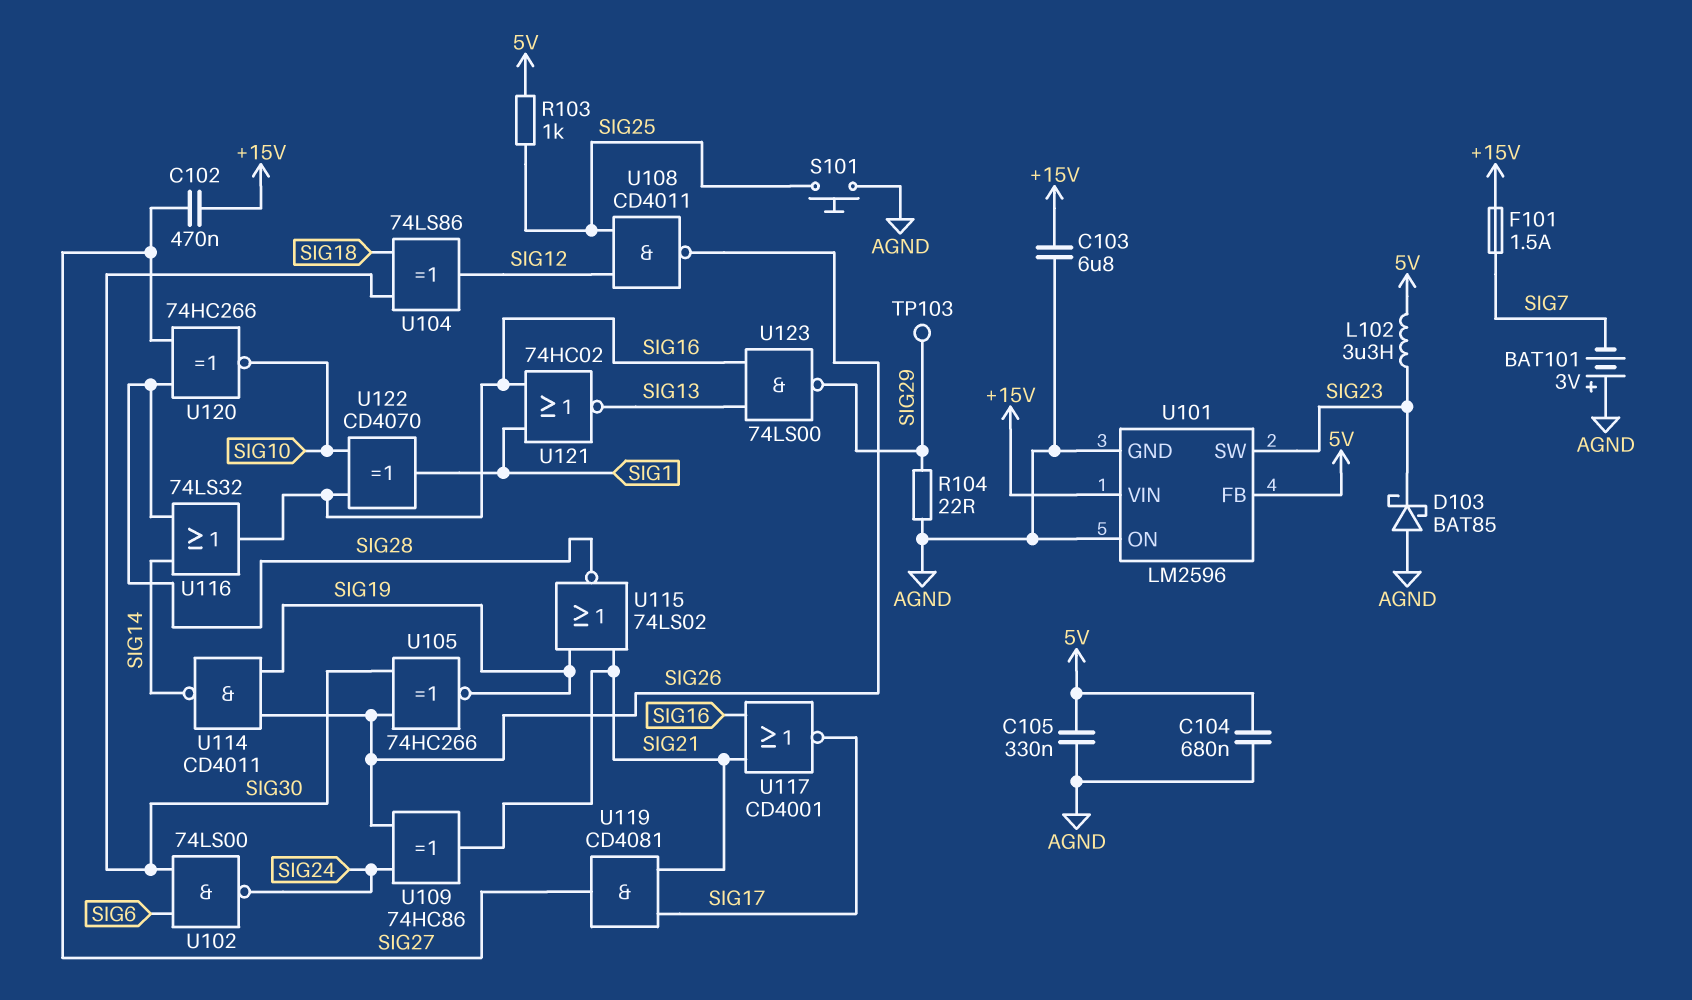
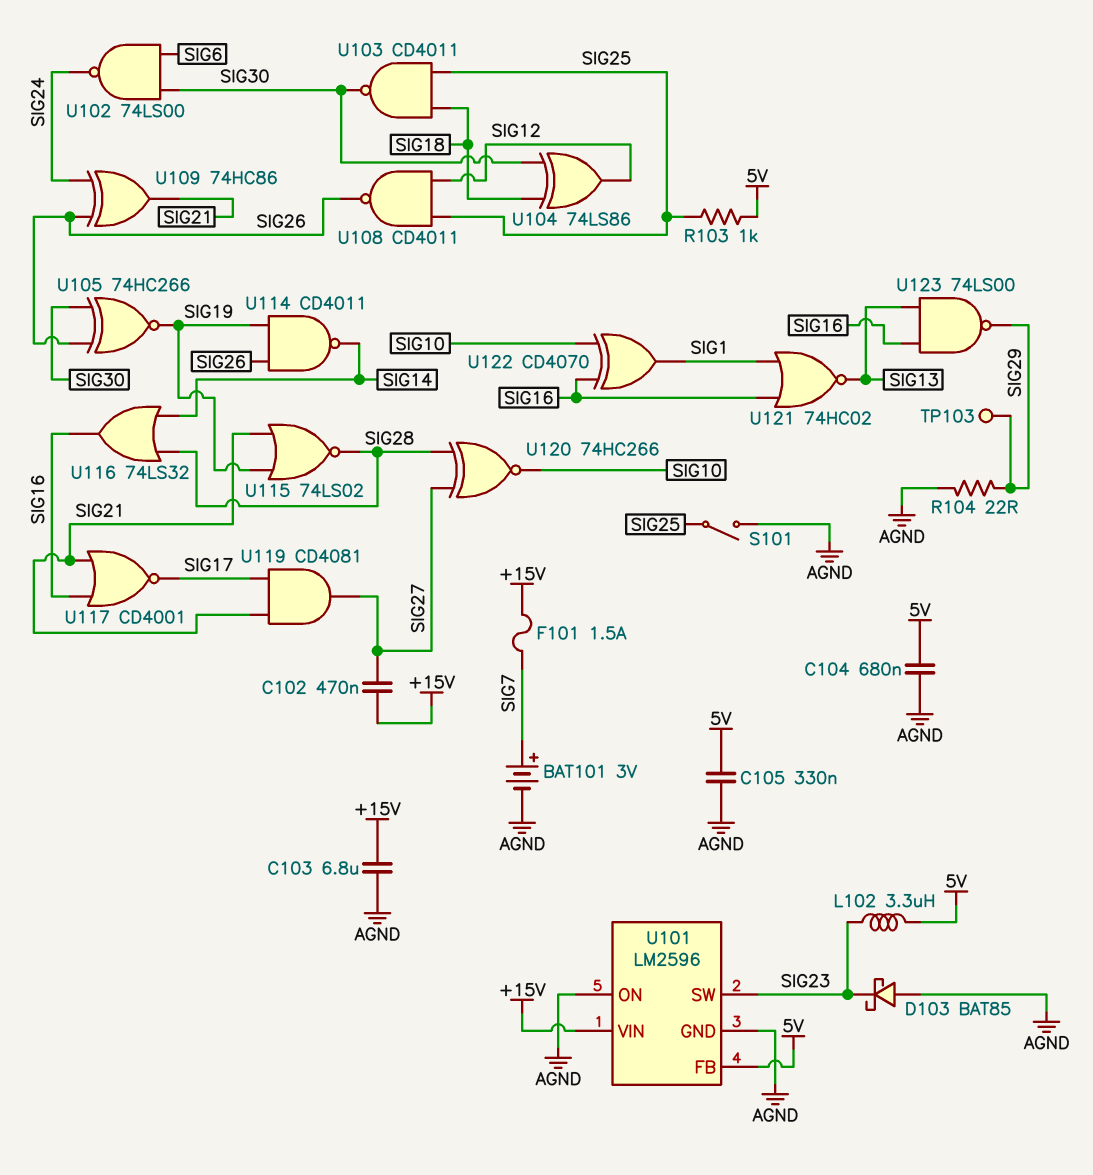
BAT101: 3V (plus AGND, minus SIG7) -> 3V (plus SIG7, minus AGND)
S101: button (AGND, SIG25) -> switch (AGND, SIG25)
U103: none -> NAND CD4011 (in SIG18, in SIG25, out SIG30)

